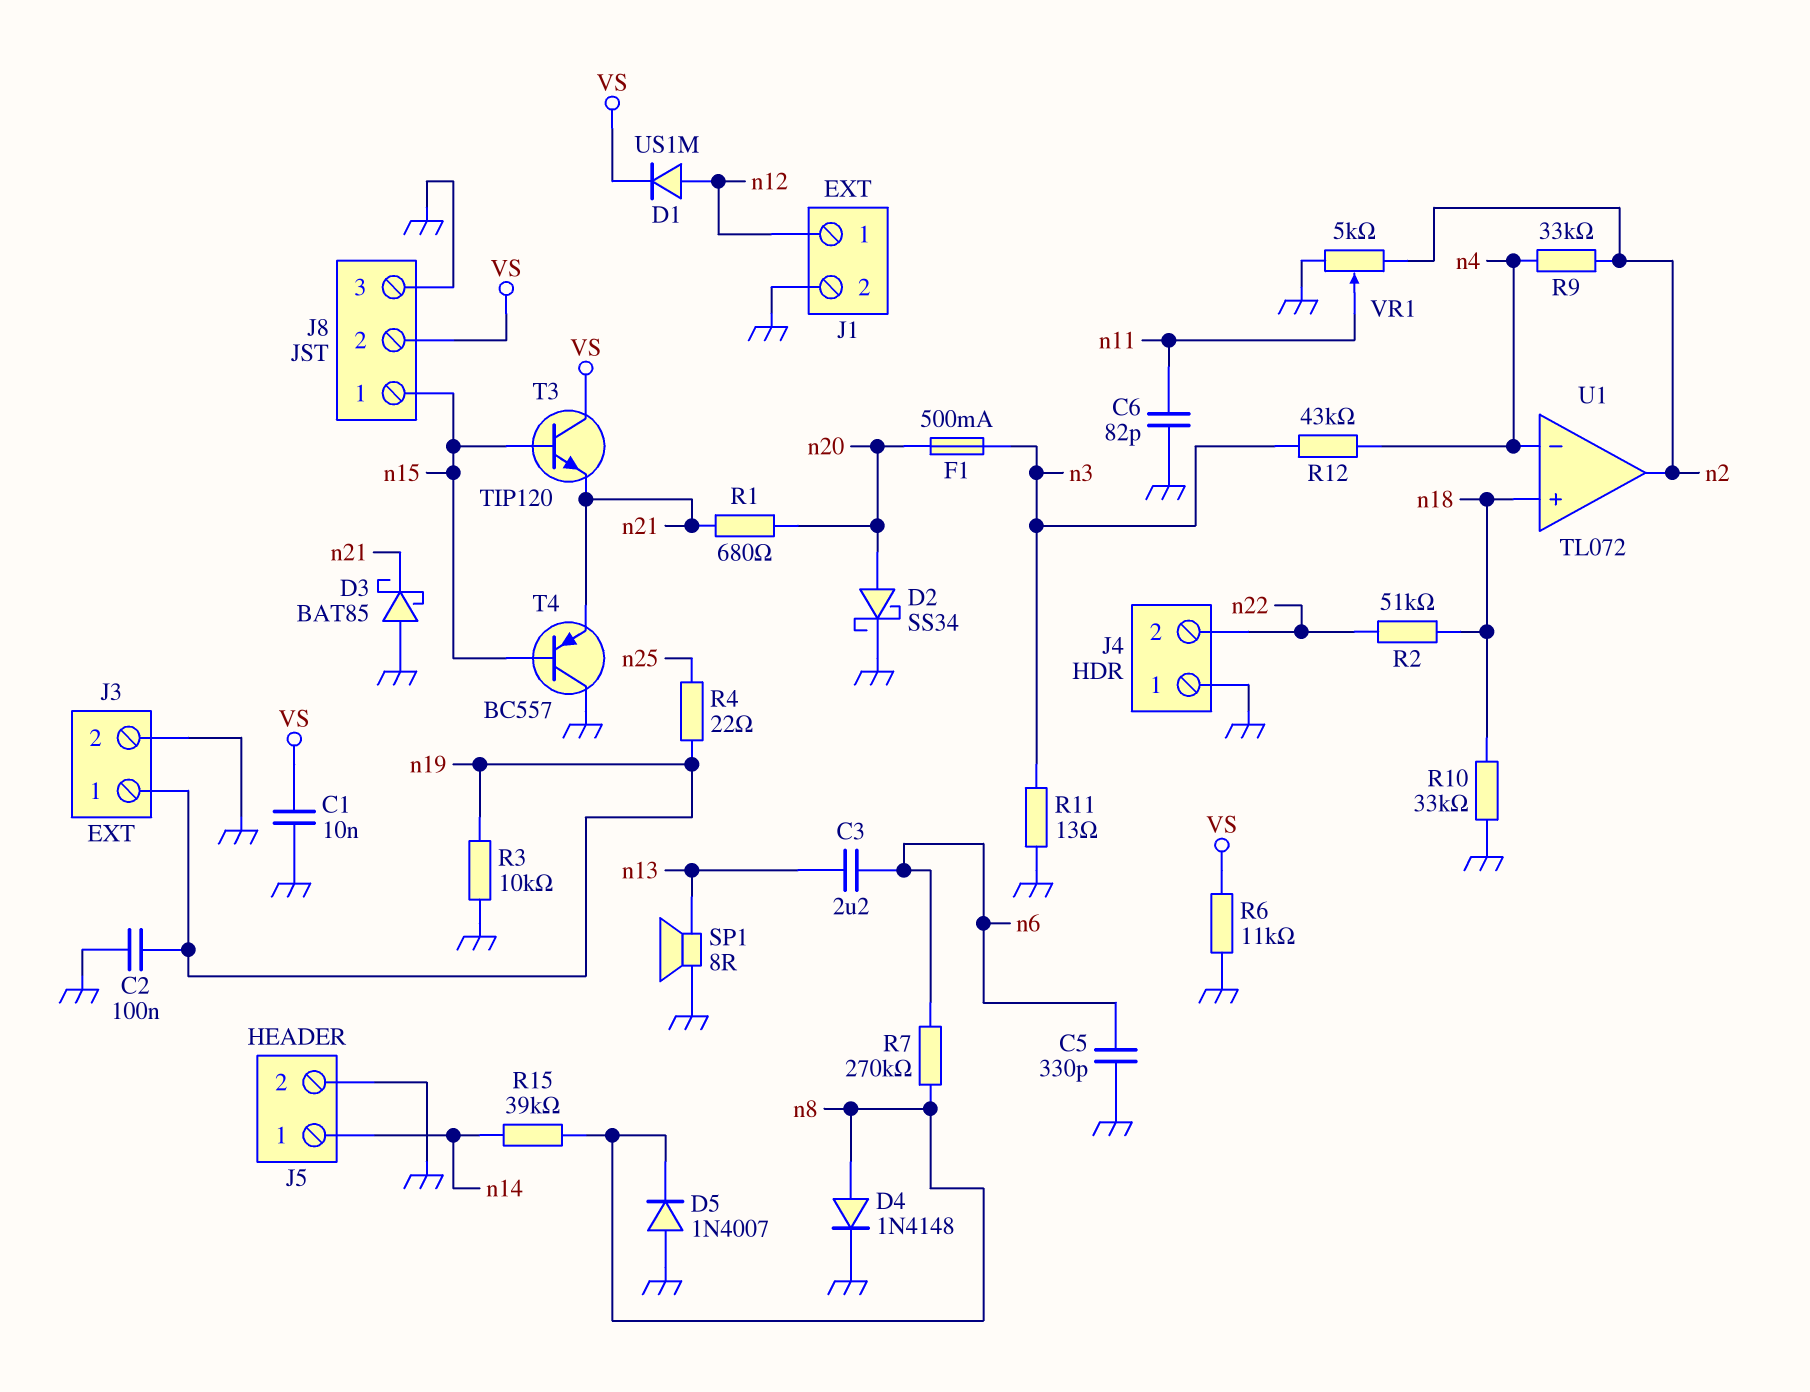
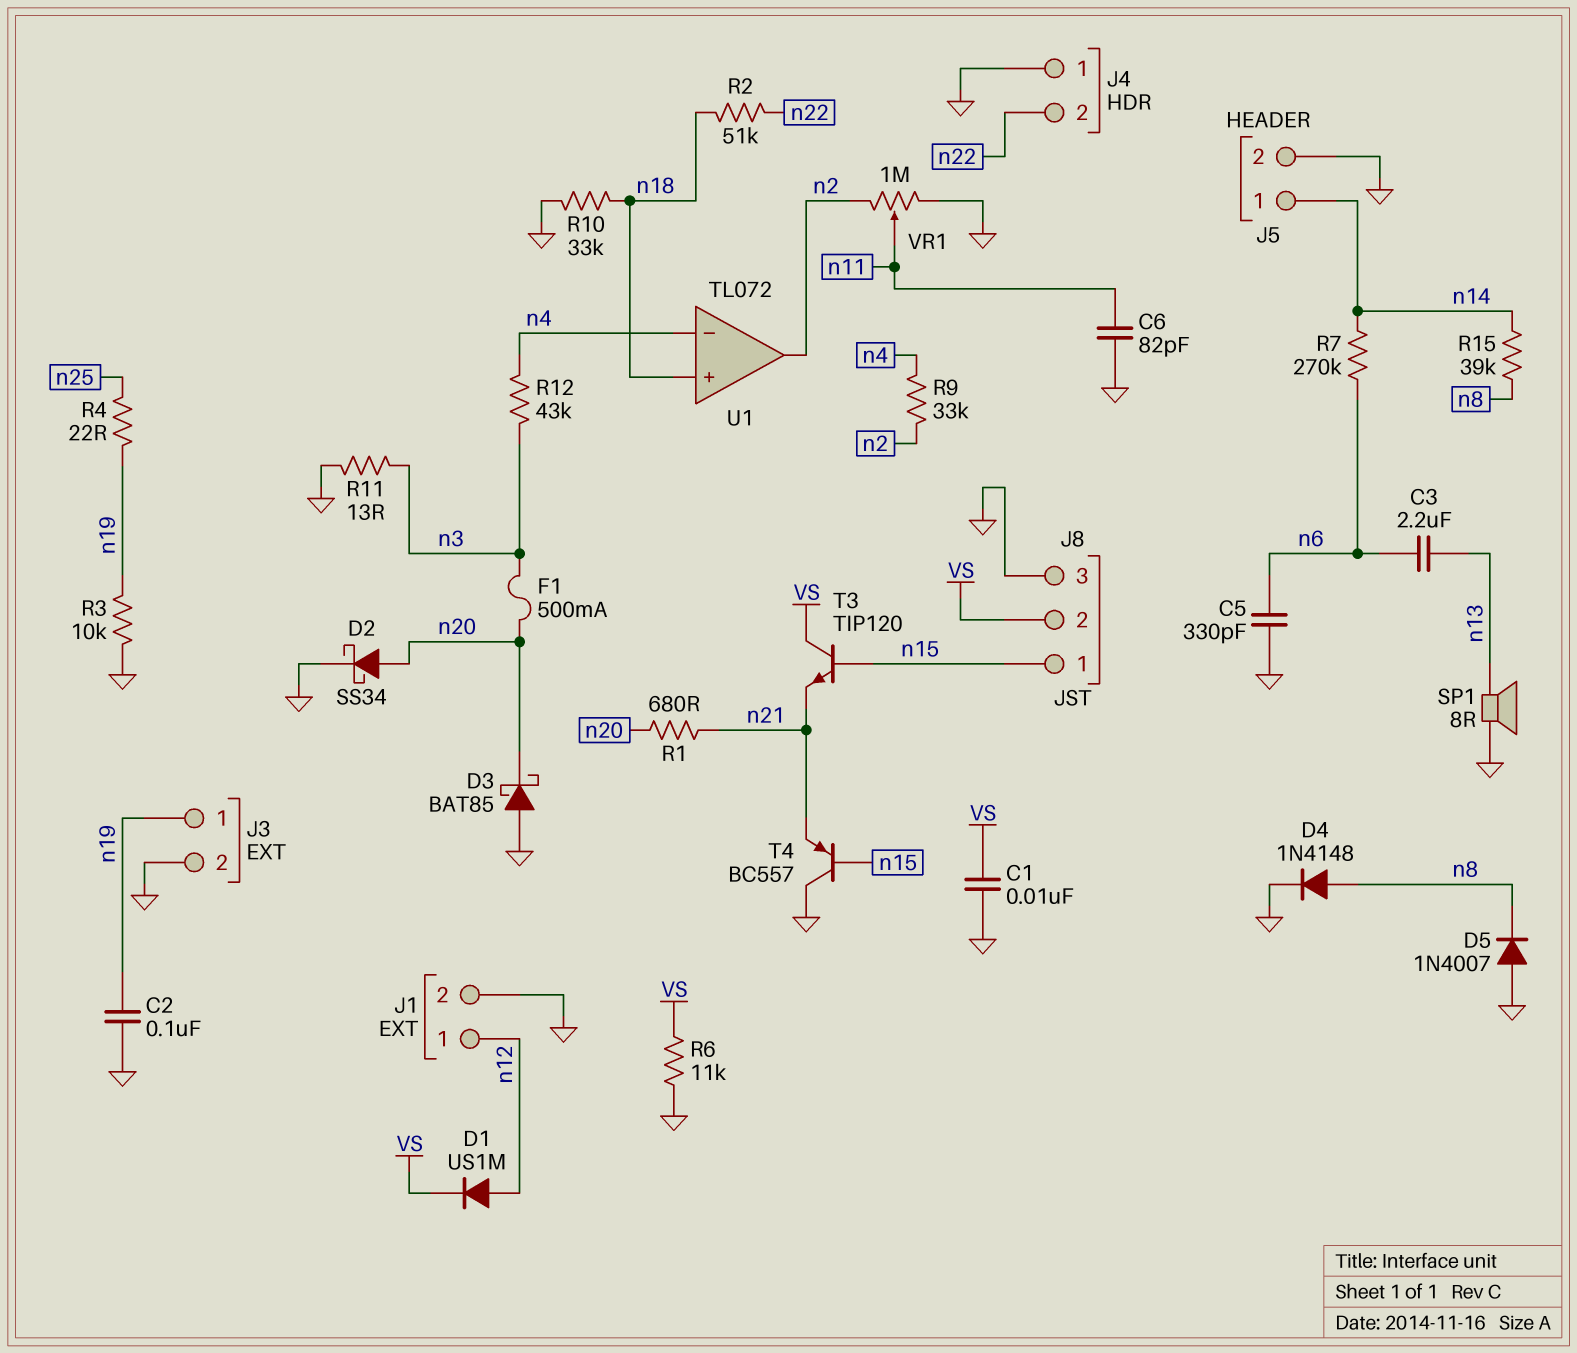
D3: schottky BAT85 (A GND, K n21) -> schottky BAT85 (A GND, K n20)
R7: 270k (n6, n8) -> 270k (n6, n14)
VR1: 5k (GND, n2, wiper n11) -> 1M (GND, n2, wiper n11)

